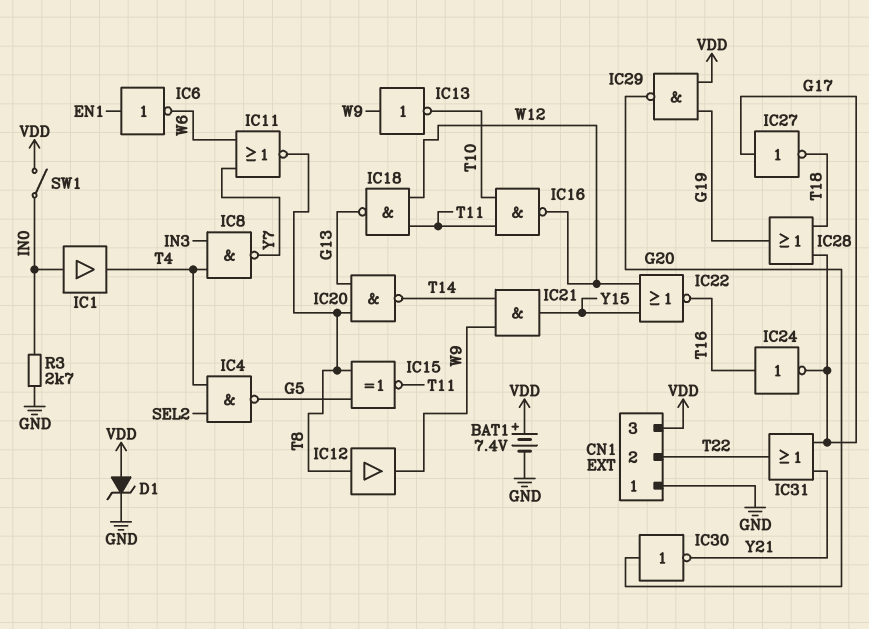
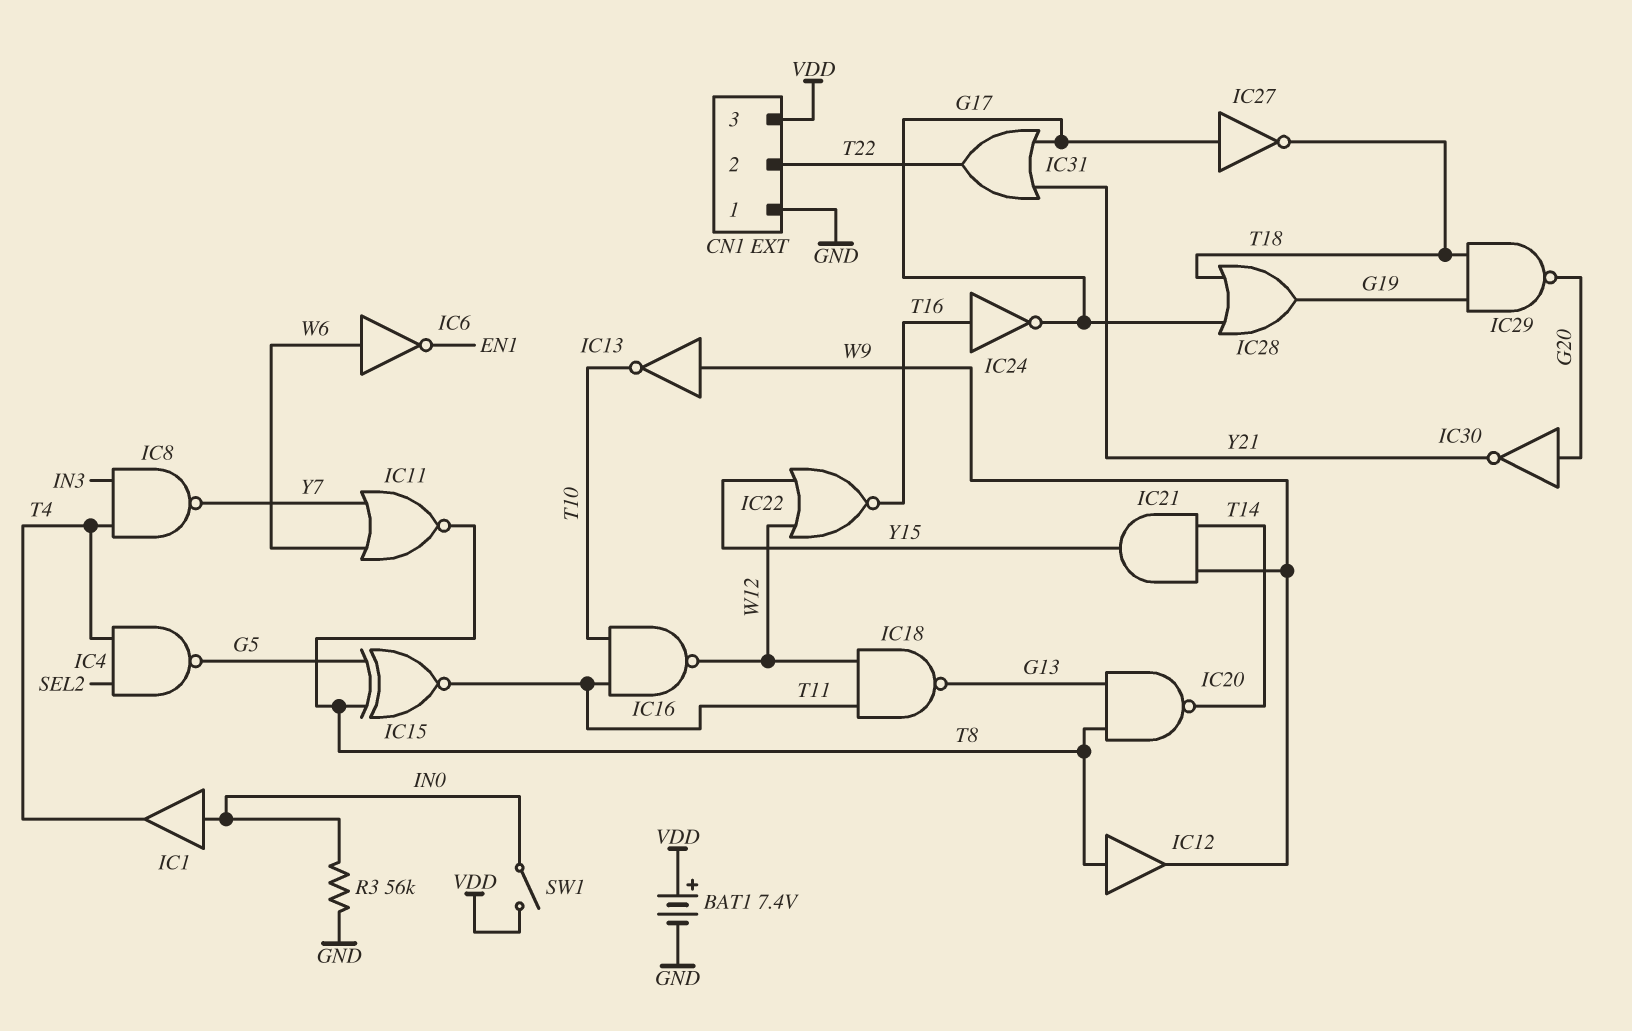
D1: zener (A VDD, K GND) -> none
IC6: NOT (in EN1, out W6) -> NOT (in W6, out EN1)
IC29: NAND (in G19, in VDD, out G20) -> NAND (in G19, in T18, out G20)
R3: 2.7k (GND, IN0) -> 56k (GND, IN0)

